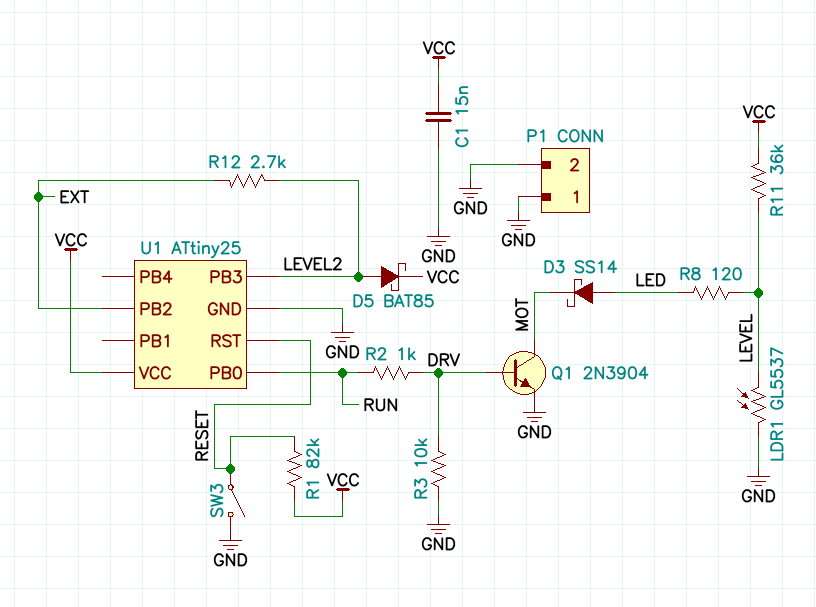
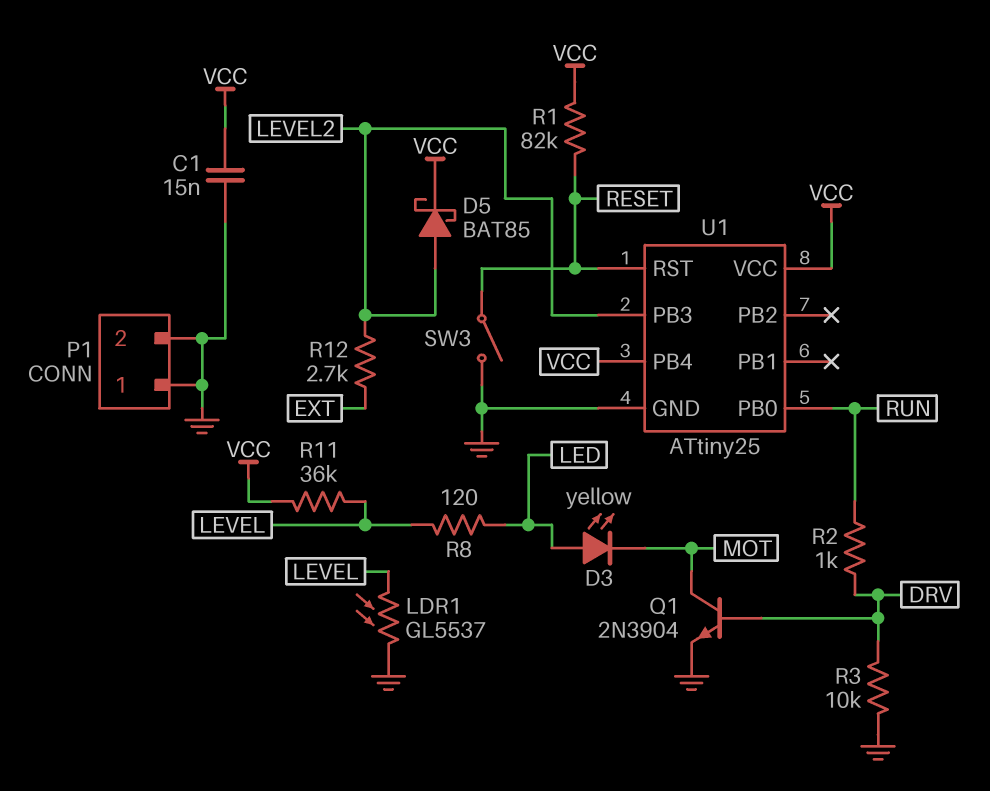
D3: schottky SS14 (A LED, K MOT) -> LED yellow (A LED, K MOT)
U1 pin PB2: EXT -> none
U1 pin PB4: none -> VCC

